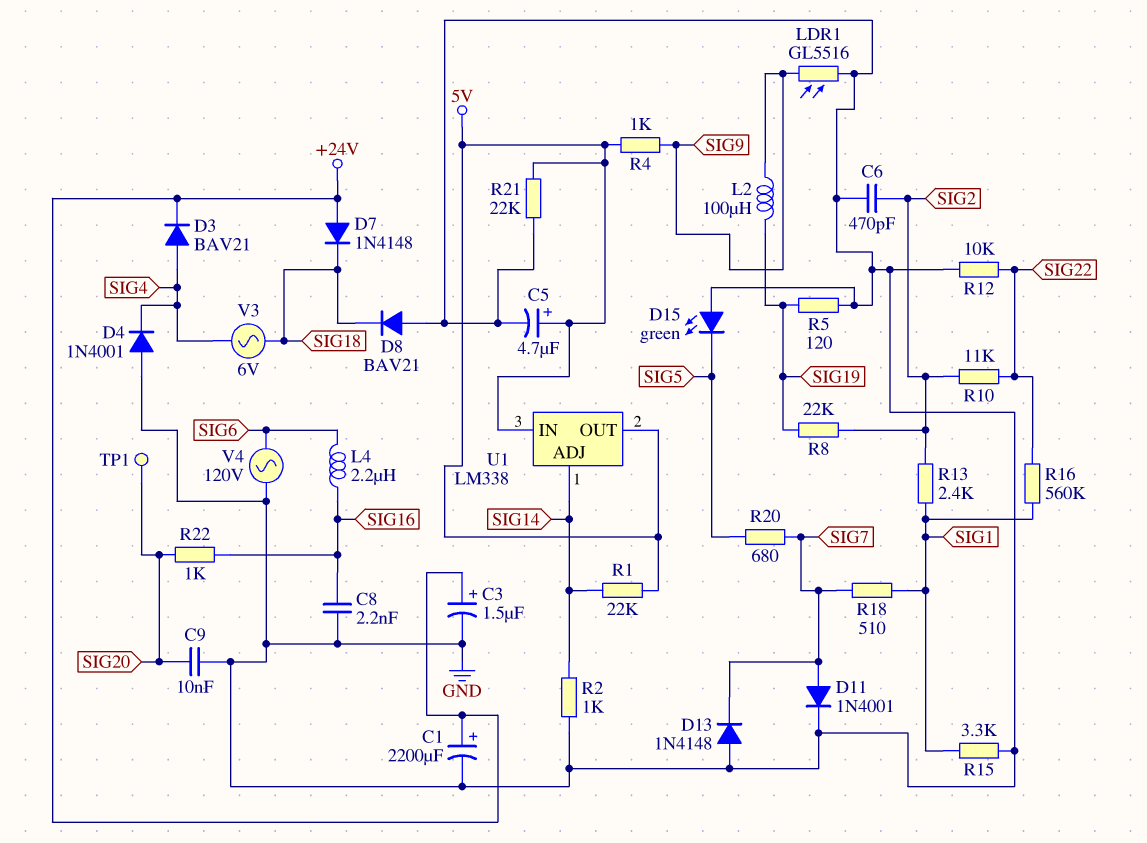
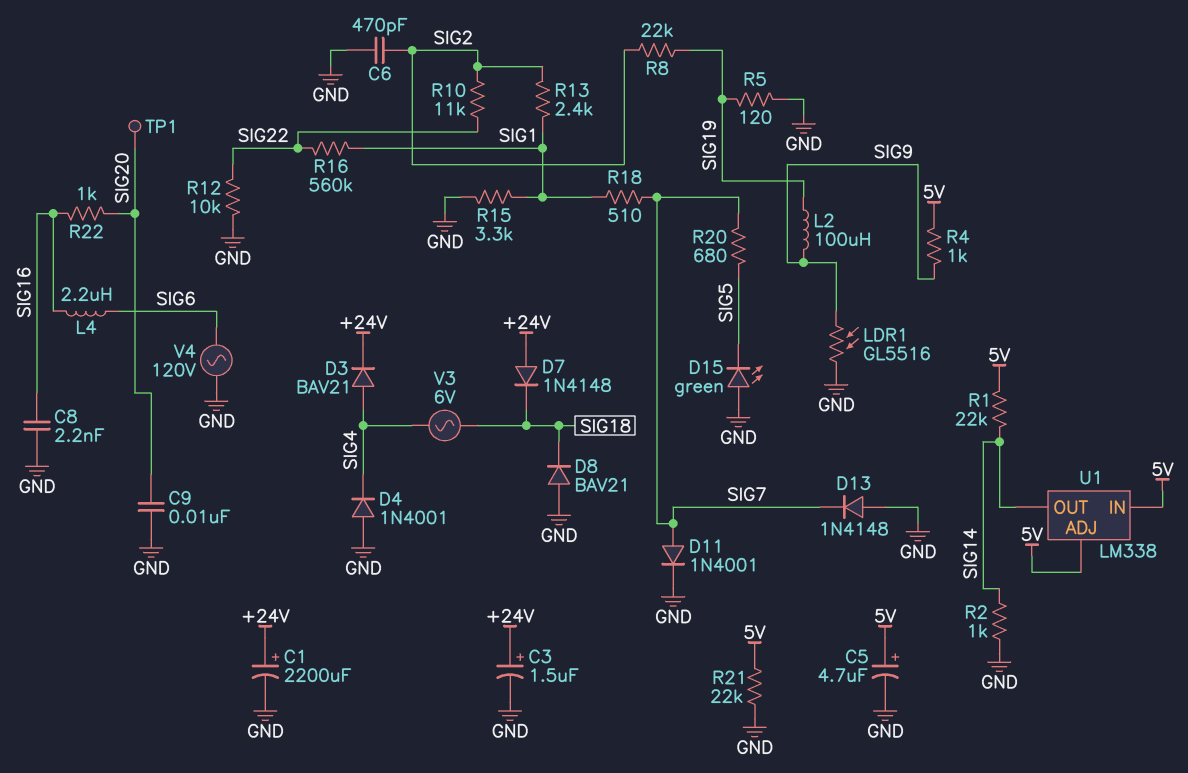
U1 pin ADJ: SIG14 -> 5V
U1 pin OUT: 5V -> SIG14

